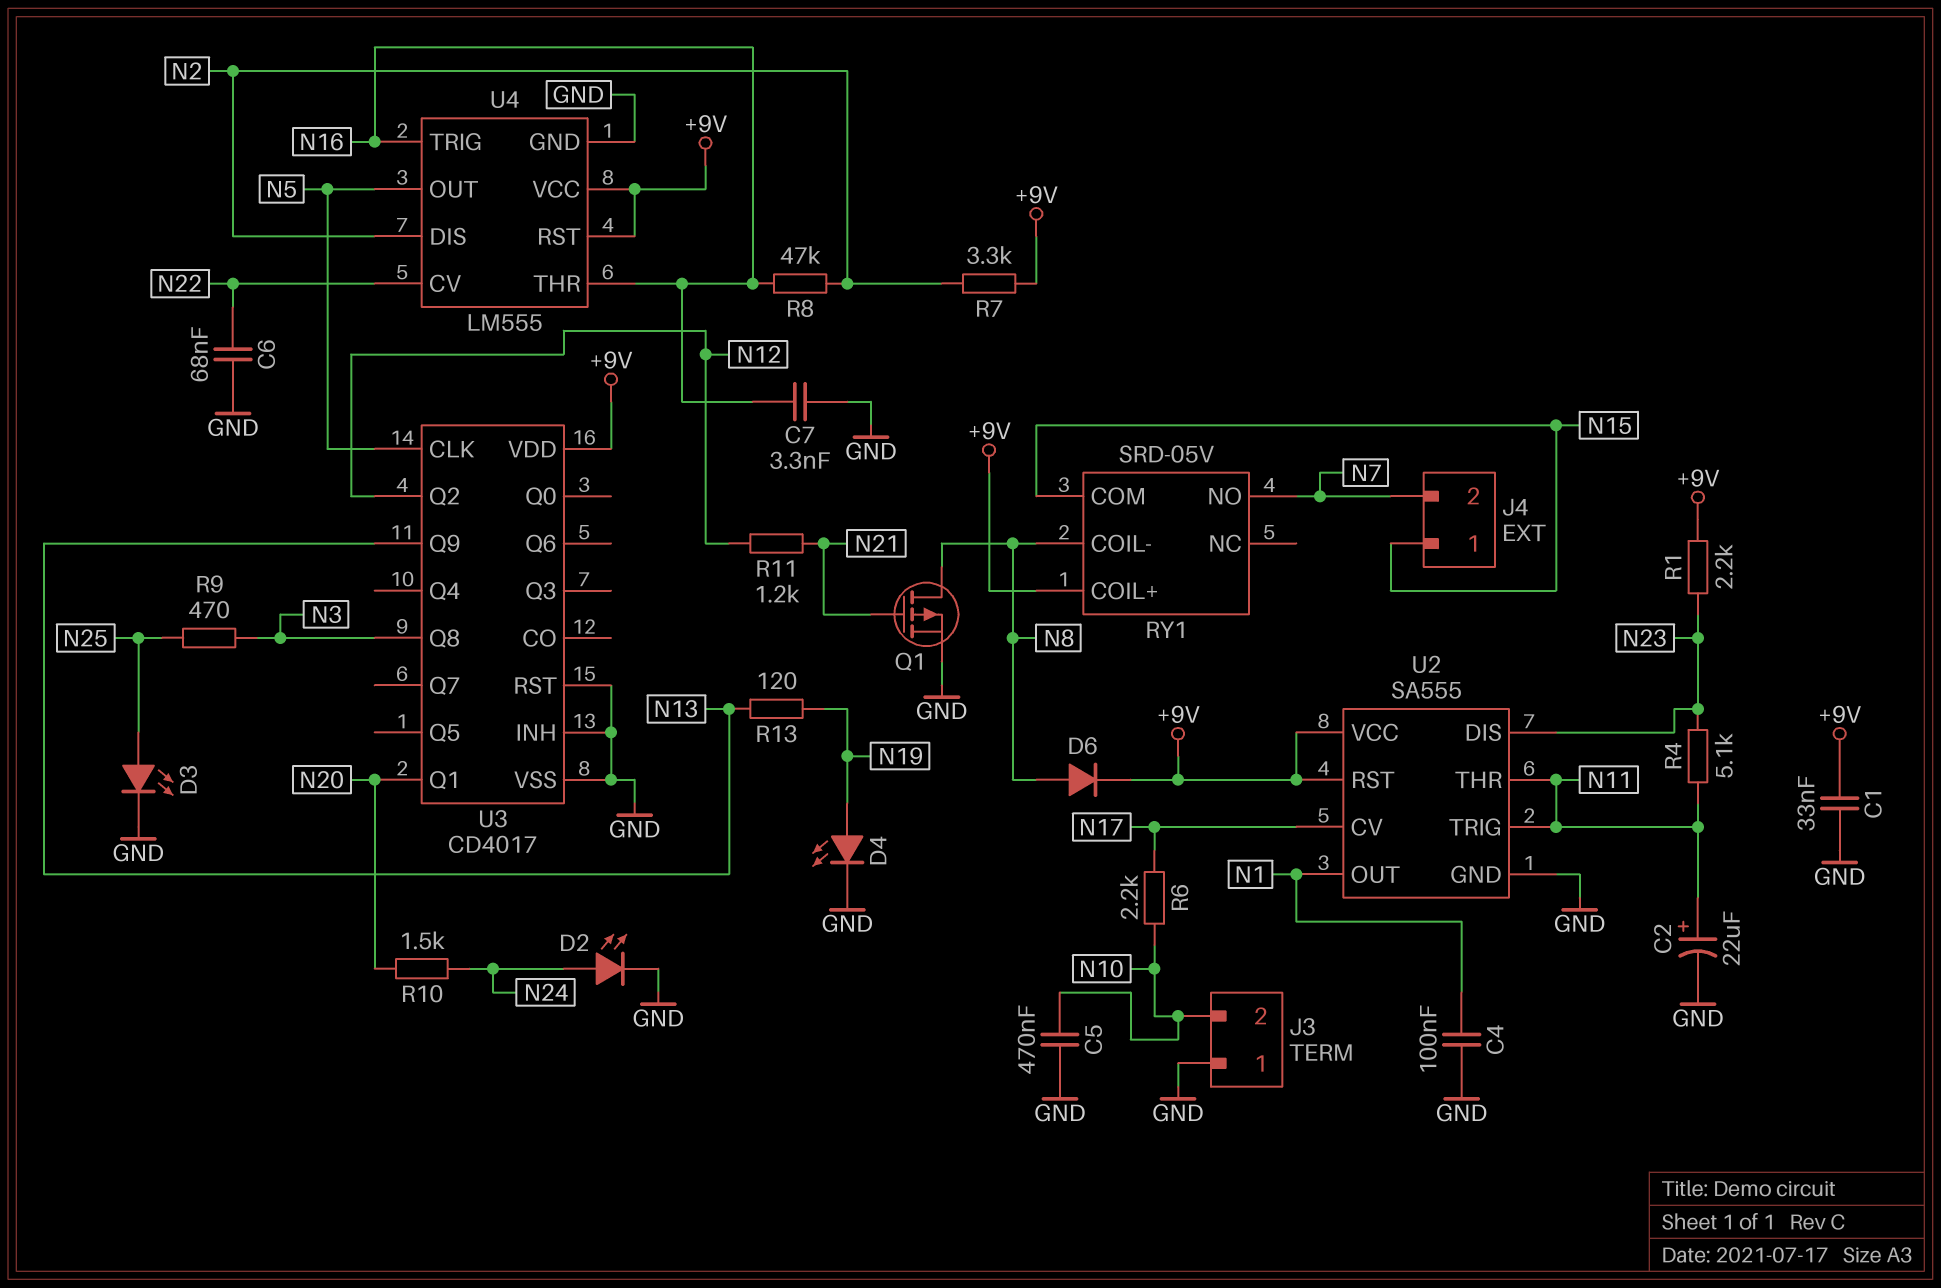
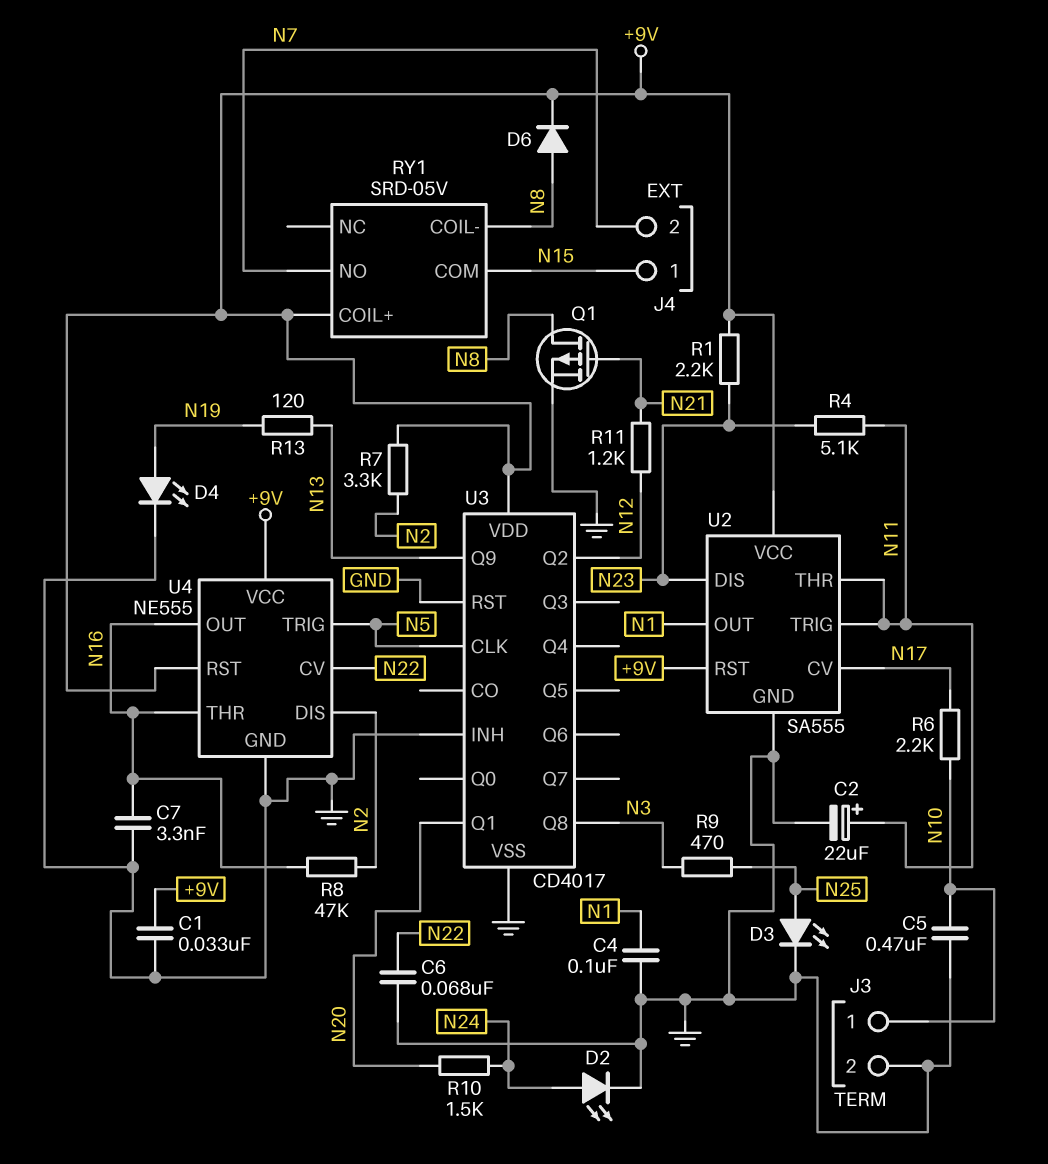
J3 pin 1: GND -> N10
J3 pin 2: N10 -> GND
U4: LM555 -> NE555
U4 pin OUT: N5 -> N16
U4 pin TRIG: N16 -> N5

